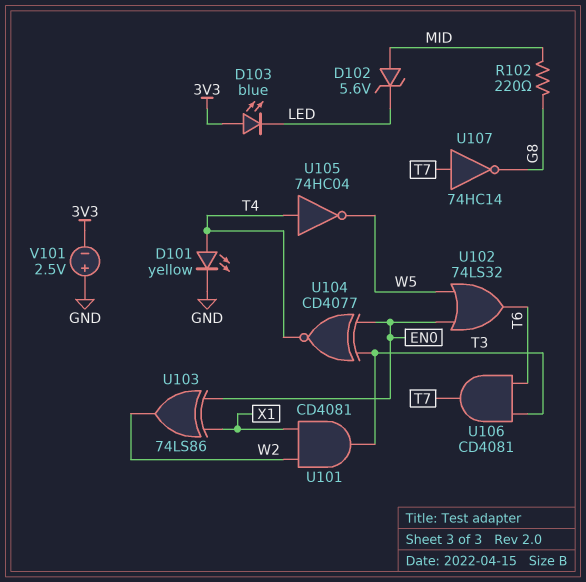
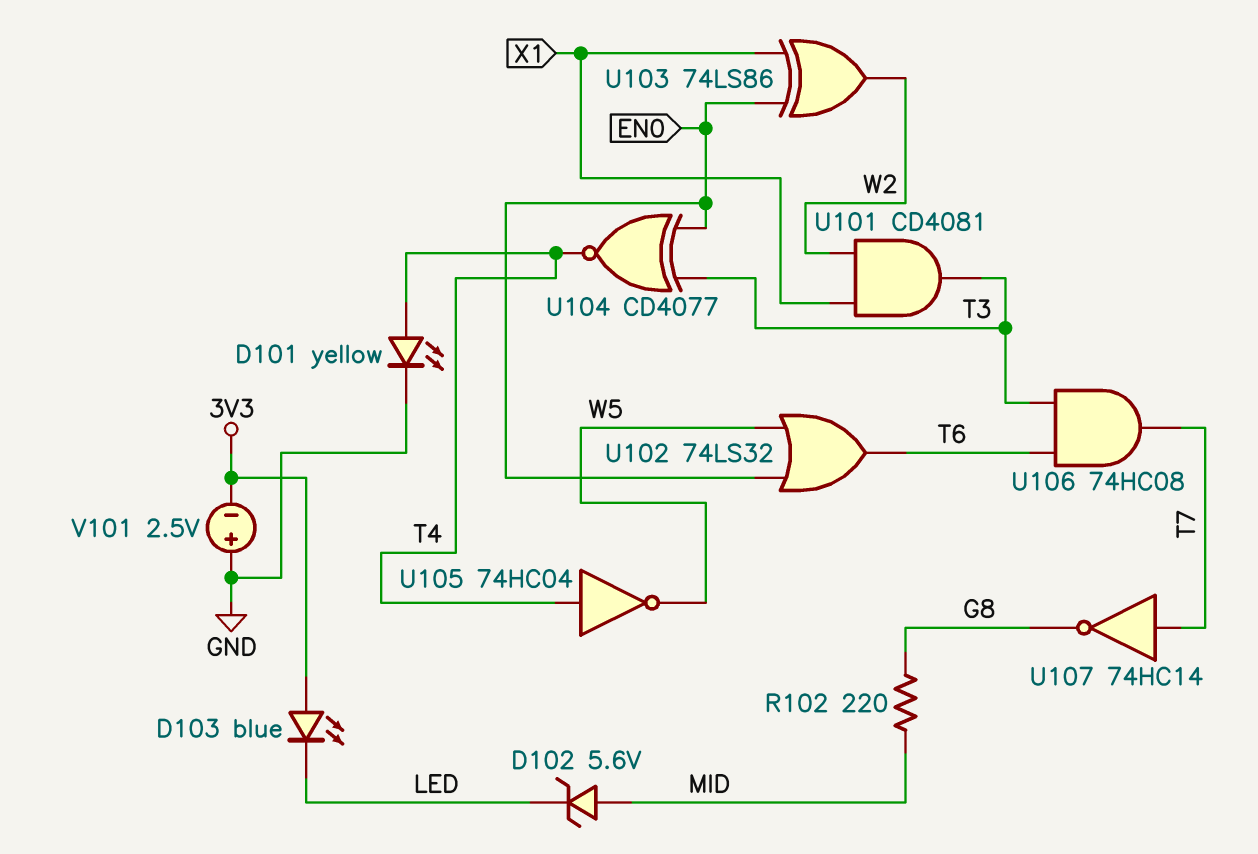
U106: AND CD4081 (in T3, in T6, out T7) -> AND 74HC08 (in T3, in T6, out T7)

